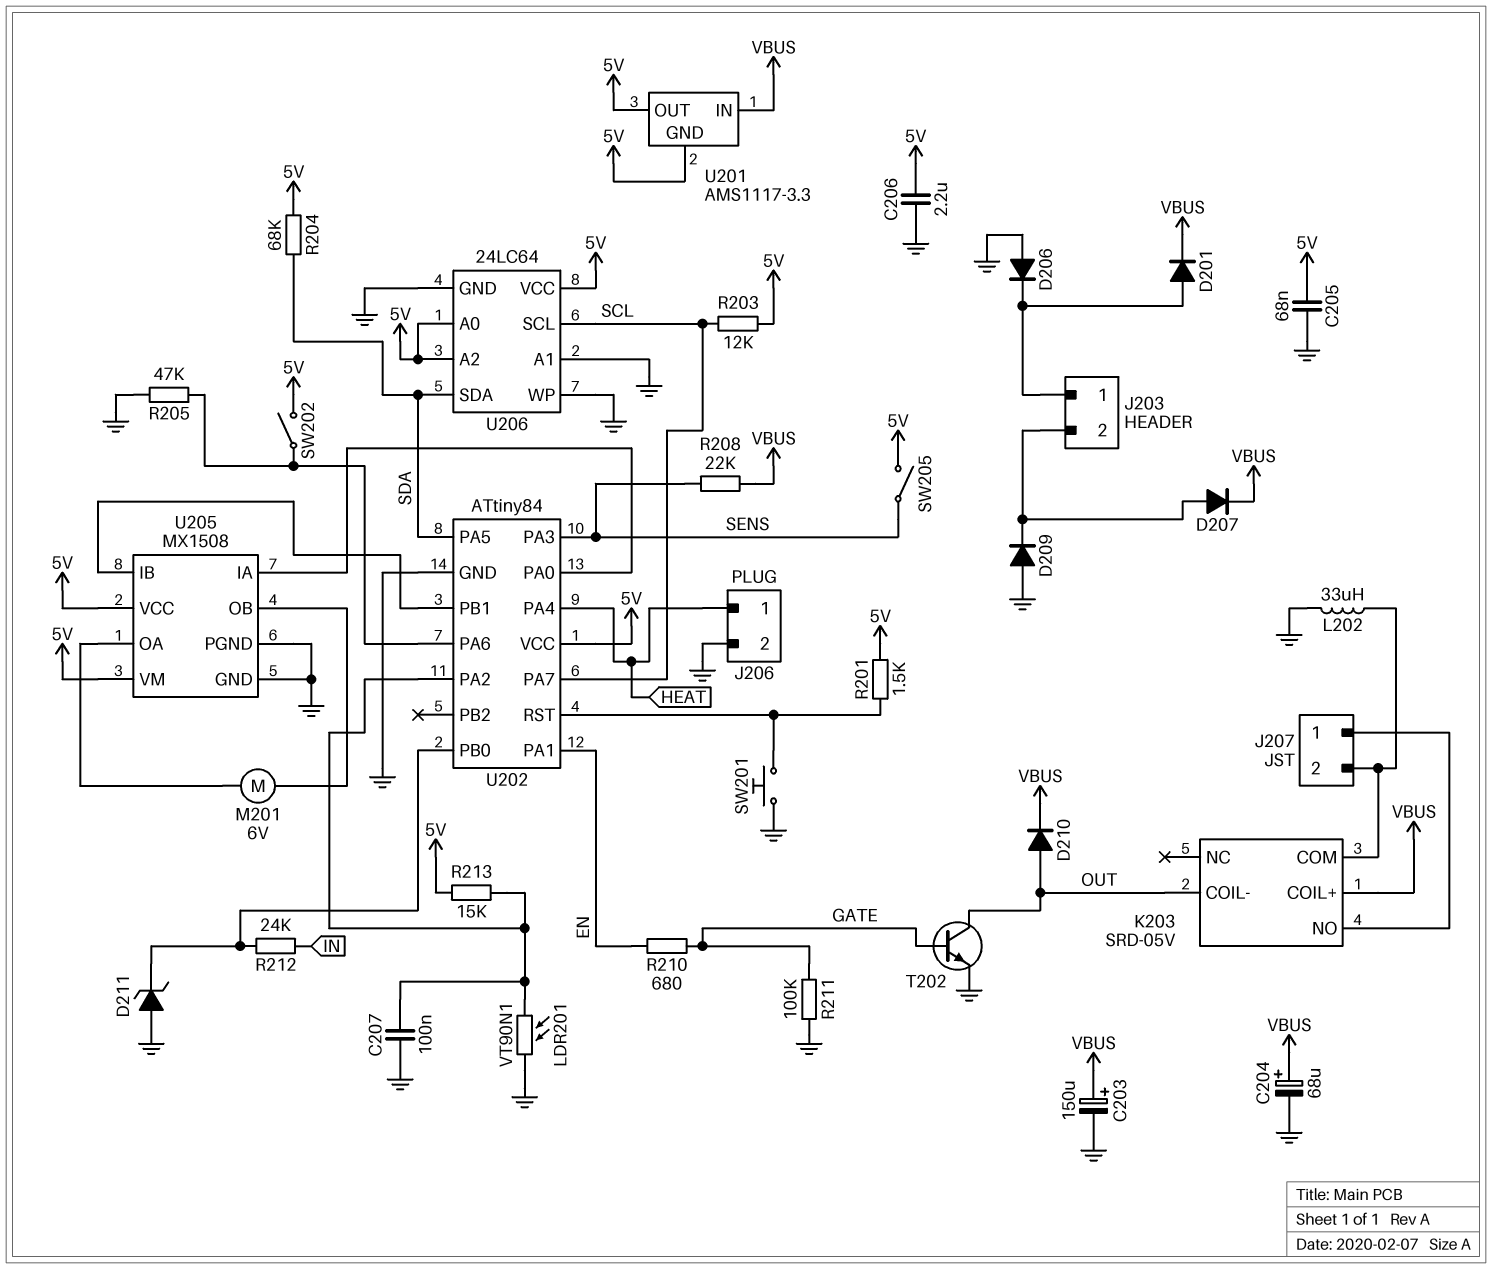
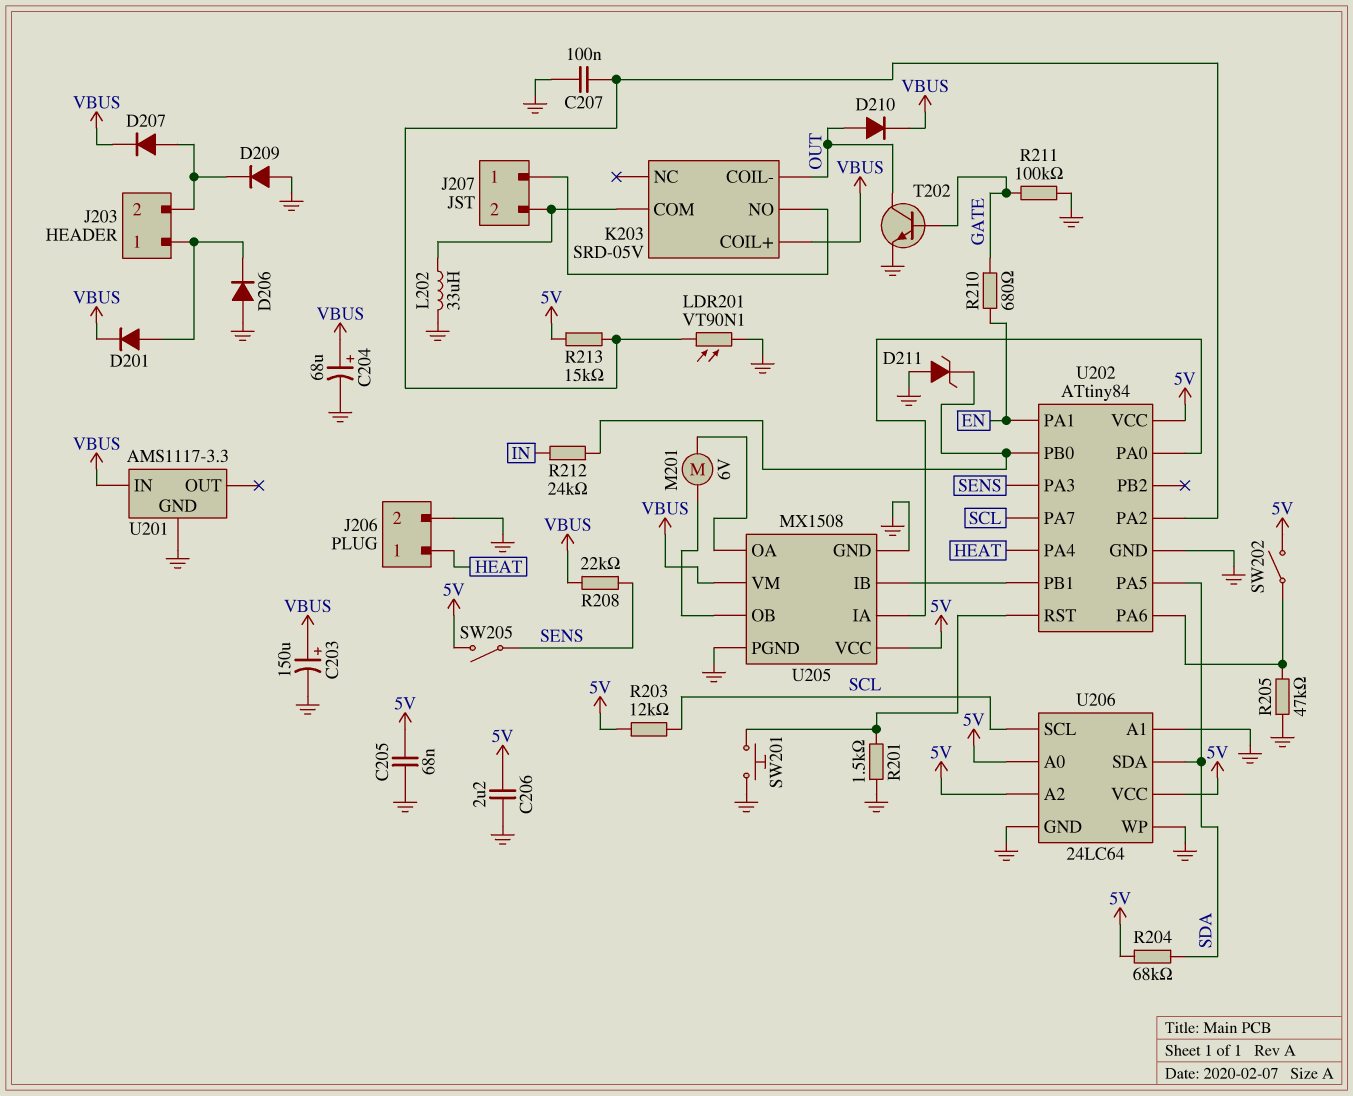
R201: 1.5k (5V, U202/RST) -> 1.5k (GND, U202/RST)
U201 pin GND: 5V -> GND
U201 pin OUT: 5V -> none
U205 pin VM: 5V -> VBUS

